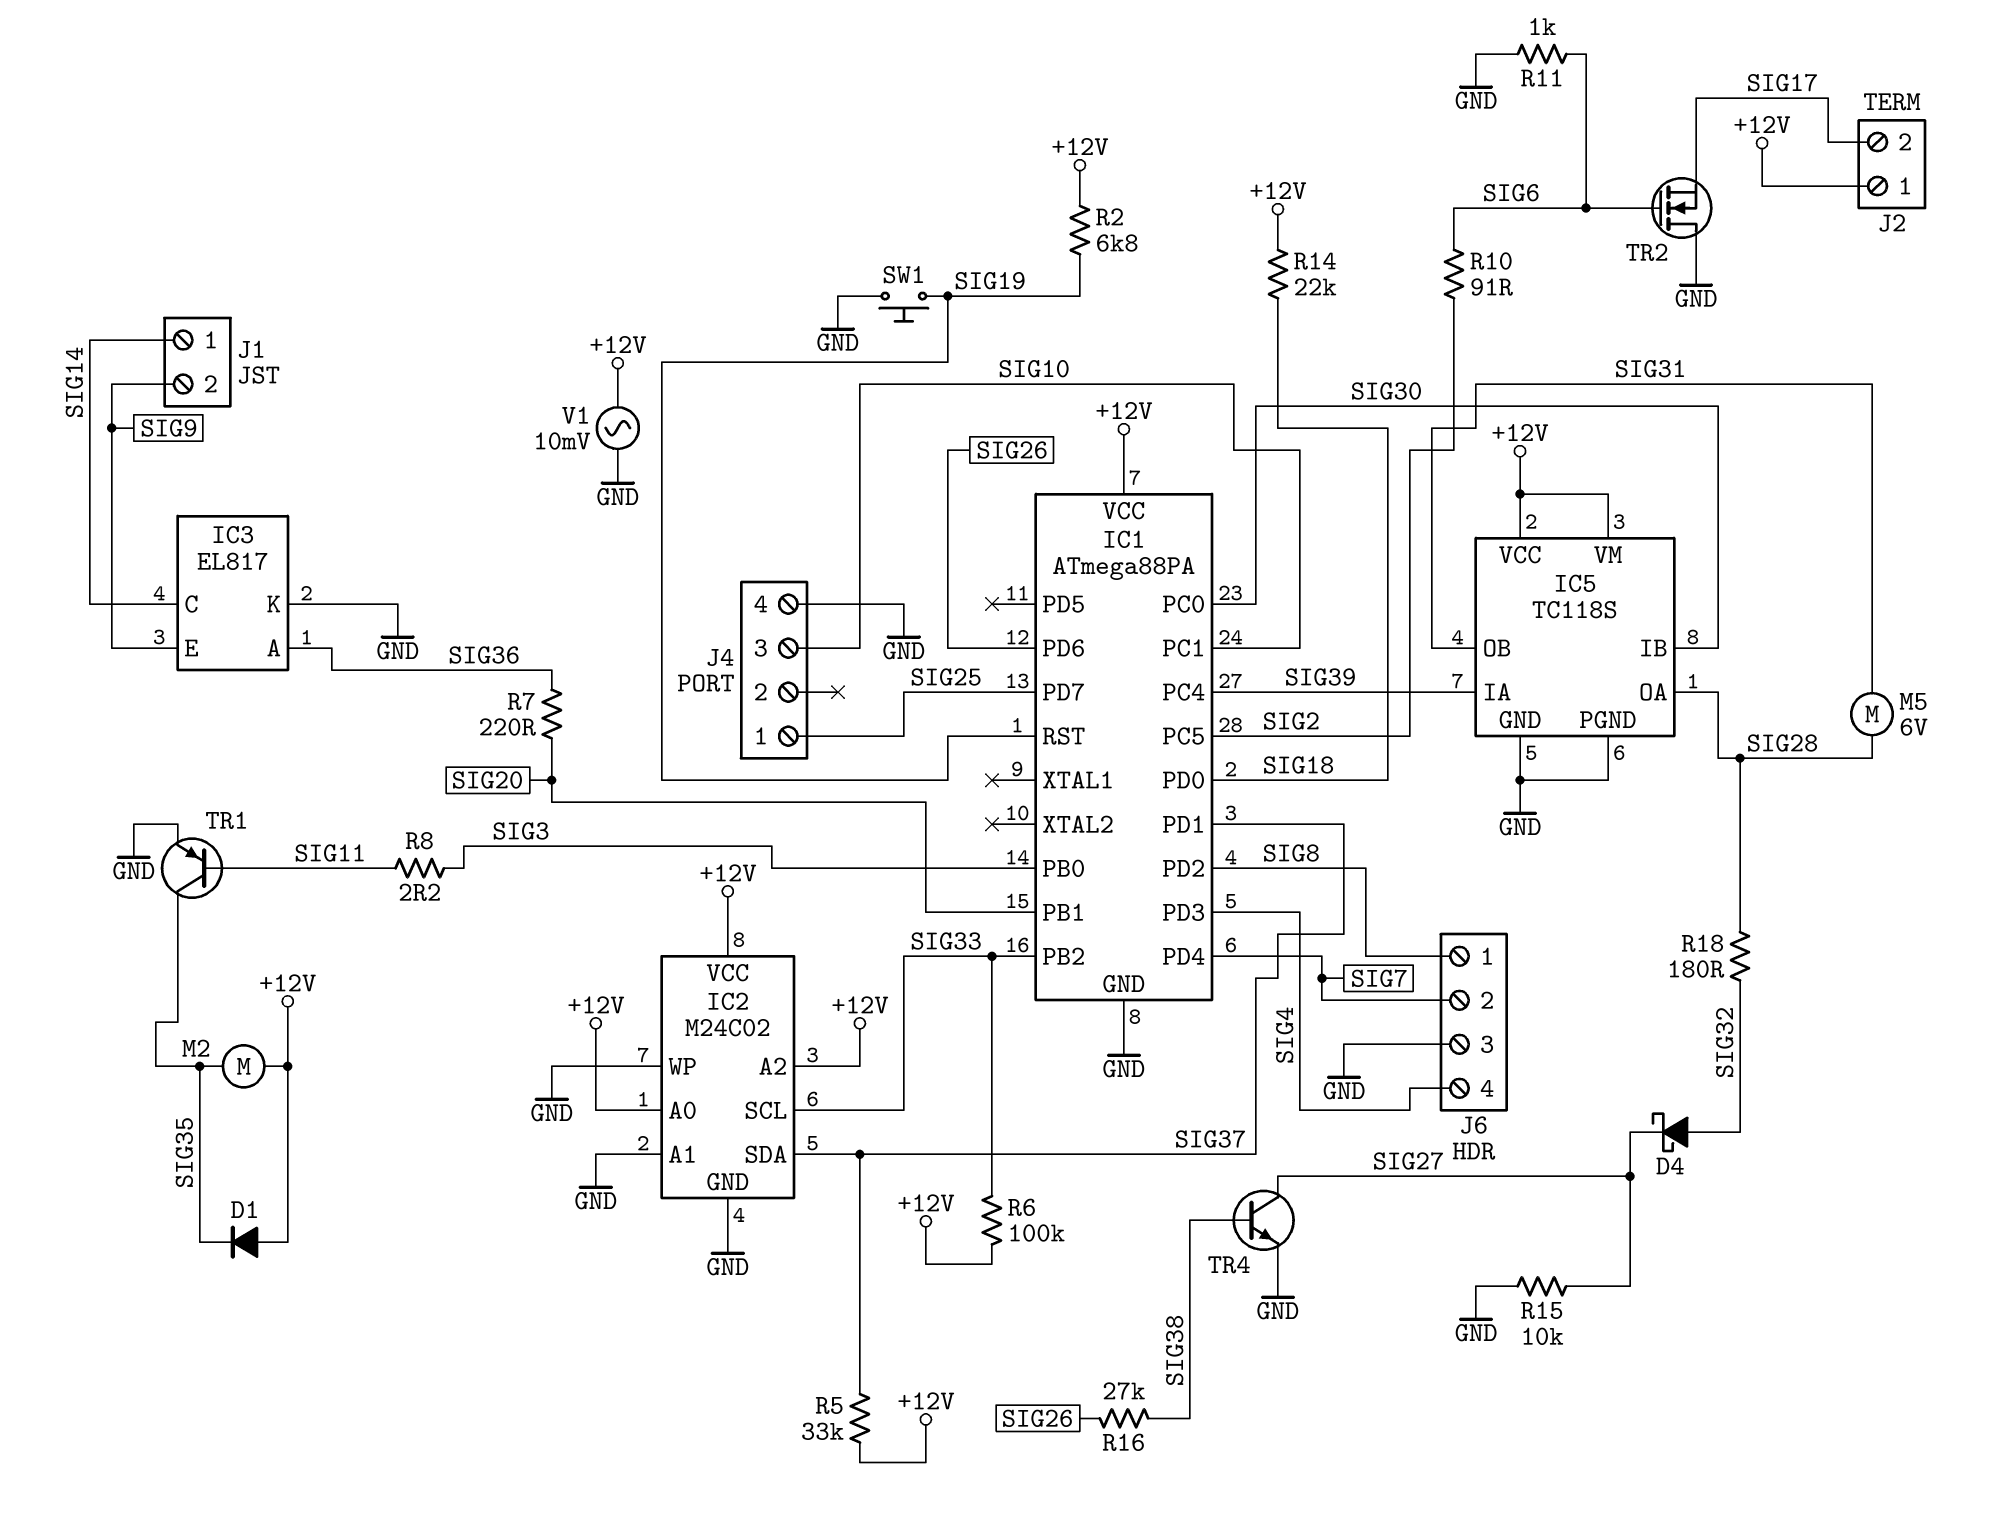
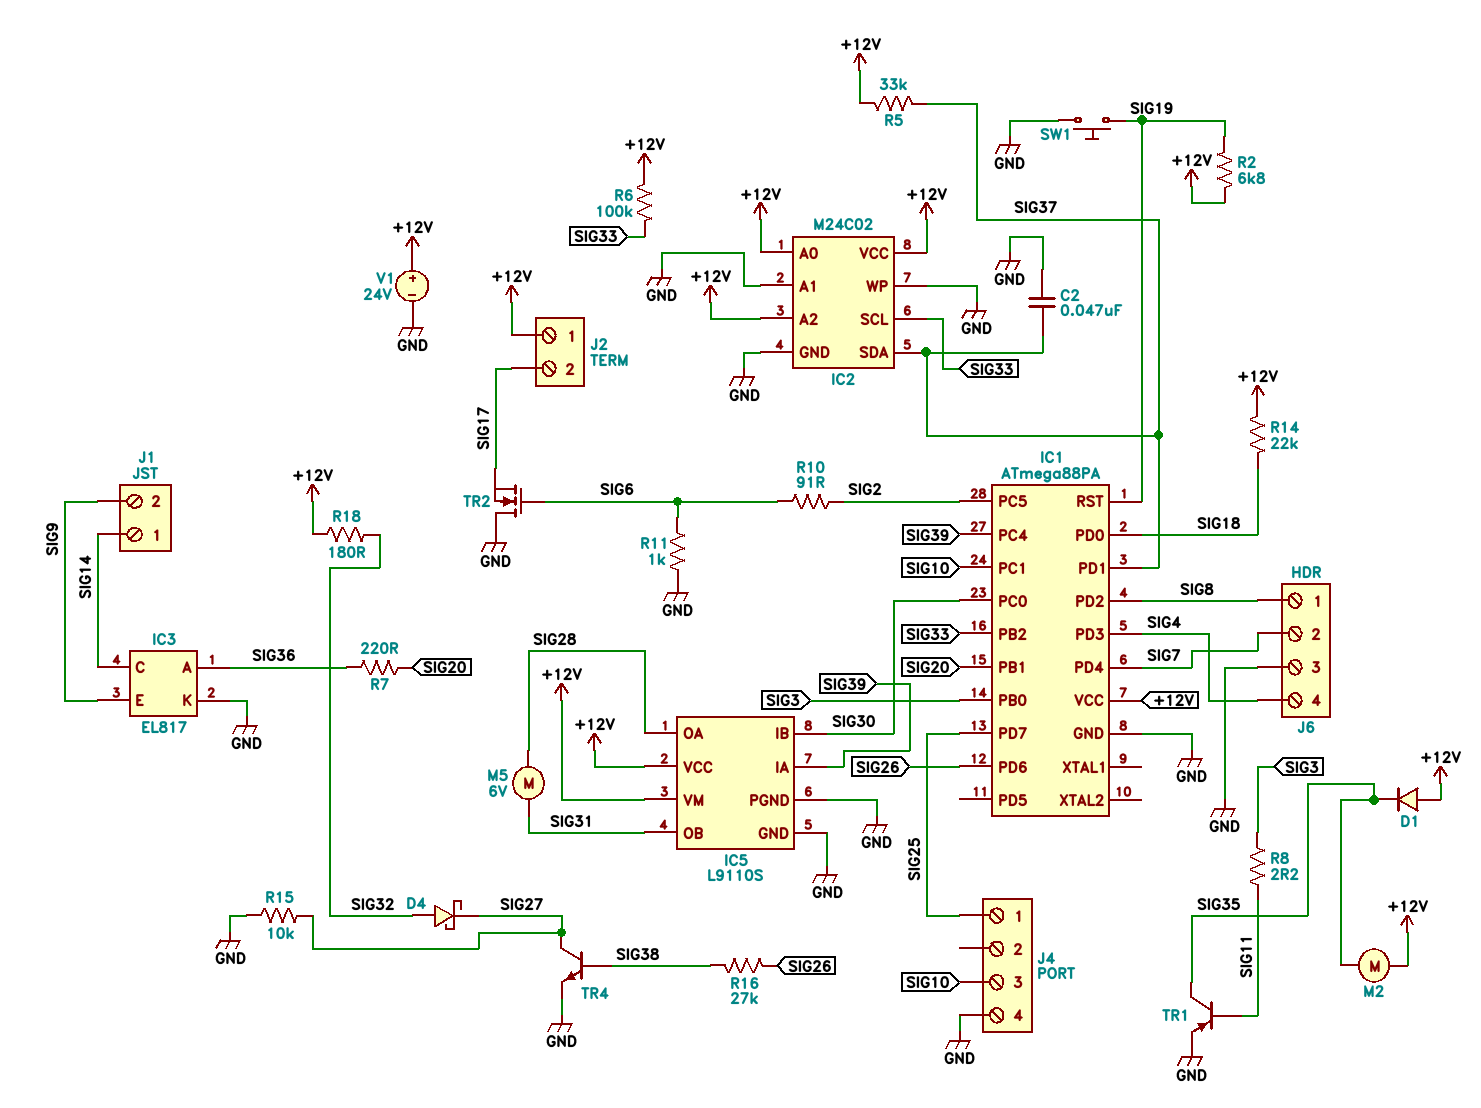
C2: none -> 47nF (GND, SIG37)
IC5: TC118S -> L9110S
R18: 180 (SIG28, SIG32) -> 180 (+12V, SIG32)
V1: AC 10mV (+12V, GND) -> 24V (plus +12V, minus GND)

